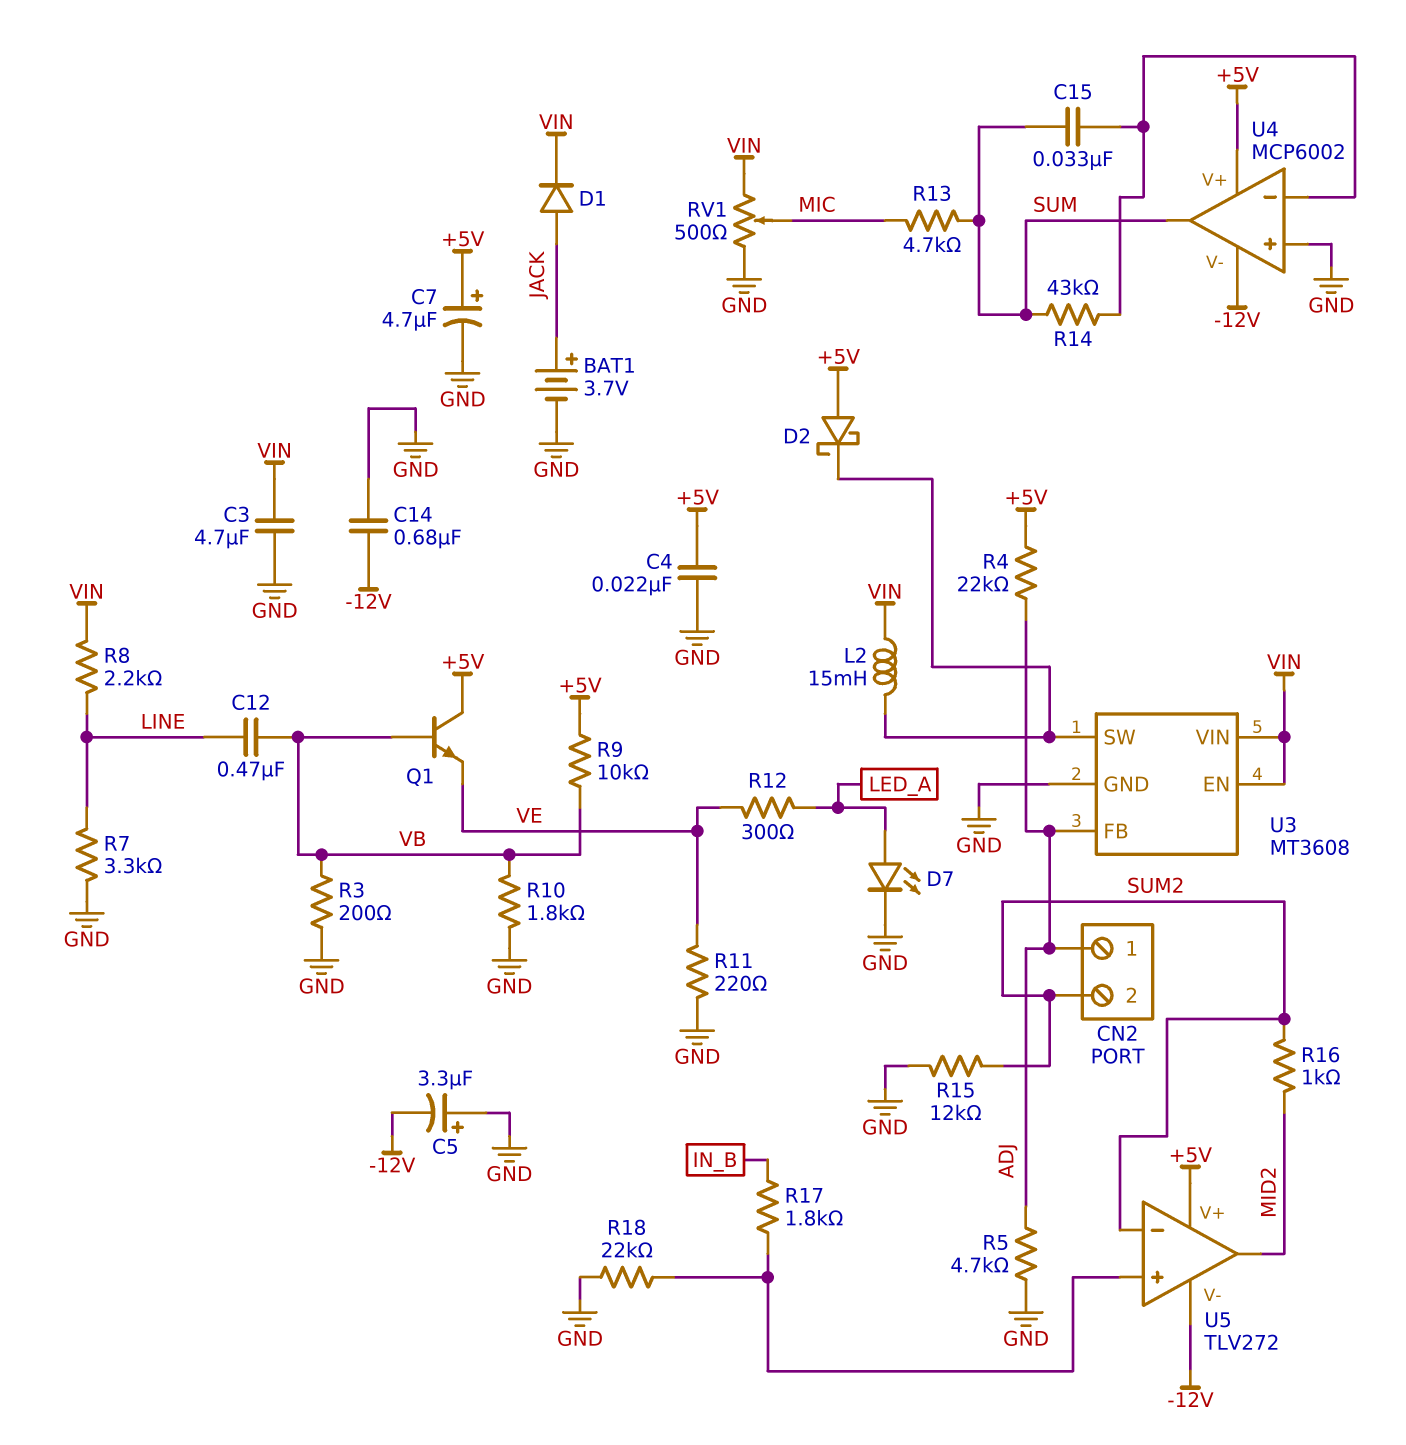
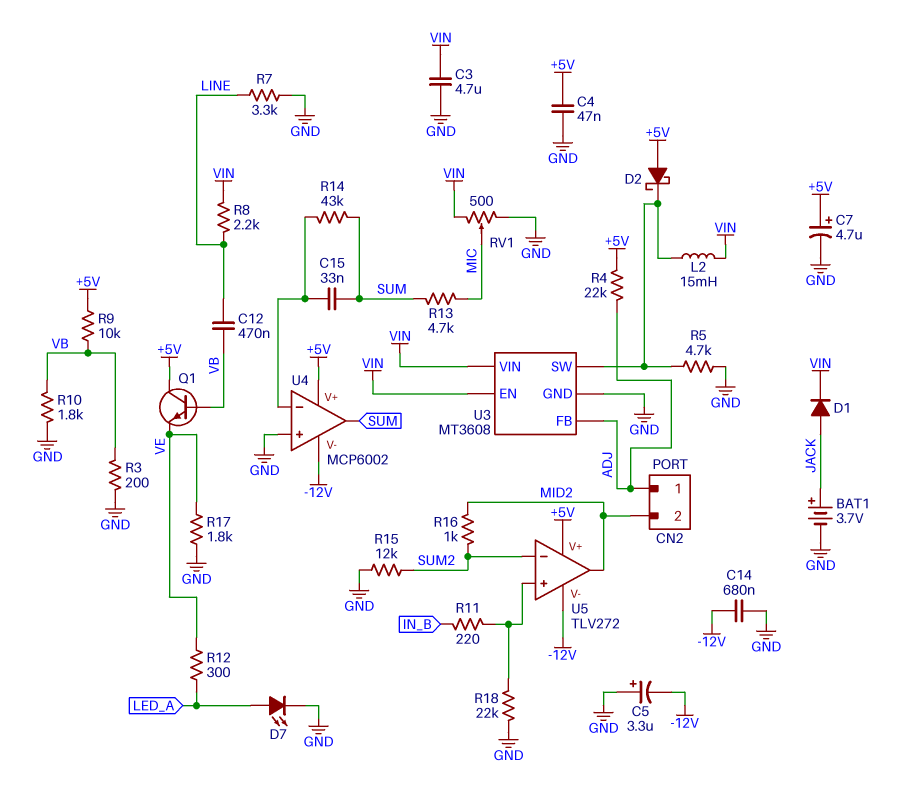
C4: 22nF (+5V, GND) -> 47nF (+5V, GND)
CN2 pin 2: SUM2 -> MID2
R5: 4.7k (ADJ, GND) -> 4.7k (GND, U3/SW)
R11: 220 (GND, VE) -> 220 (IN_B, U5/in+)
R17: 1.8k (IN_B, U5/in+) -> 1.8k (GND, VE)

